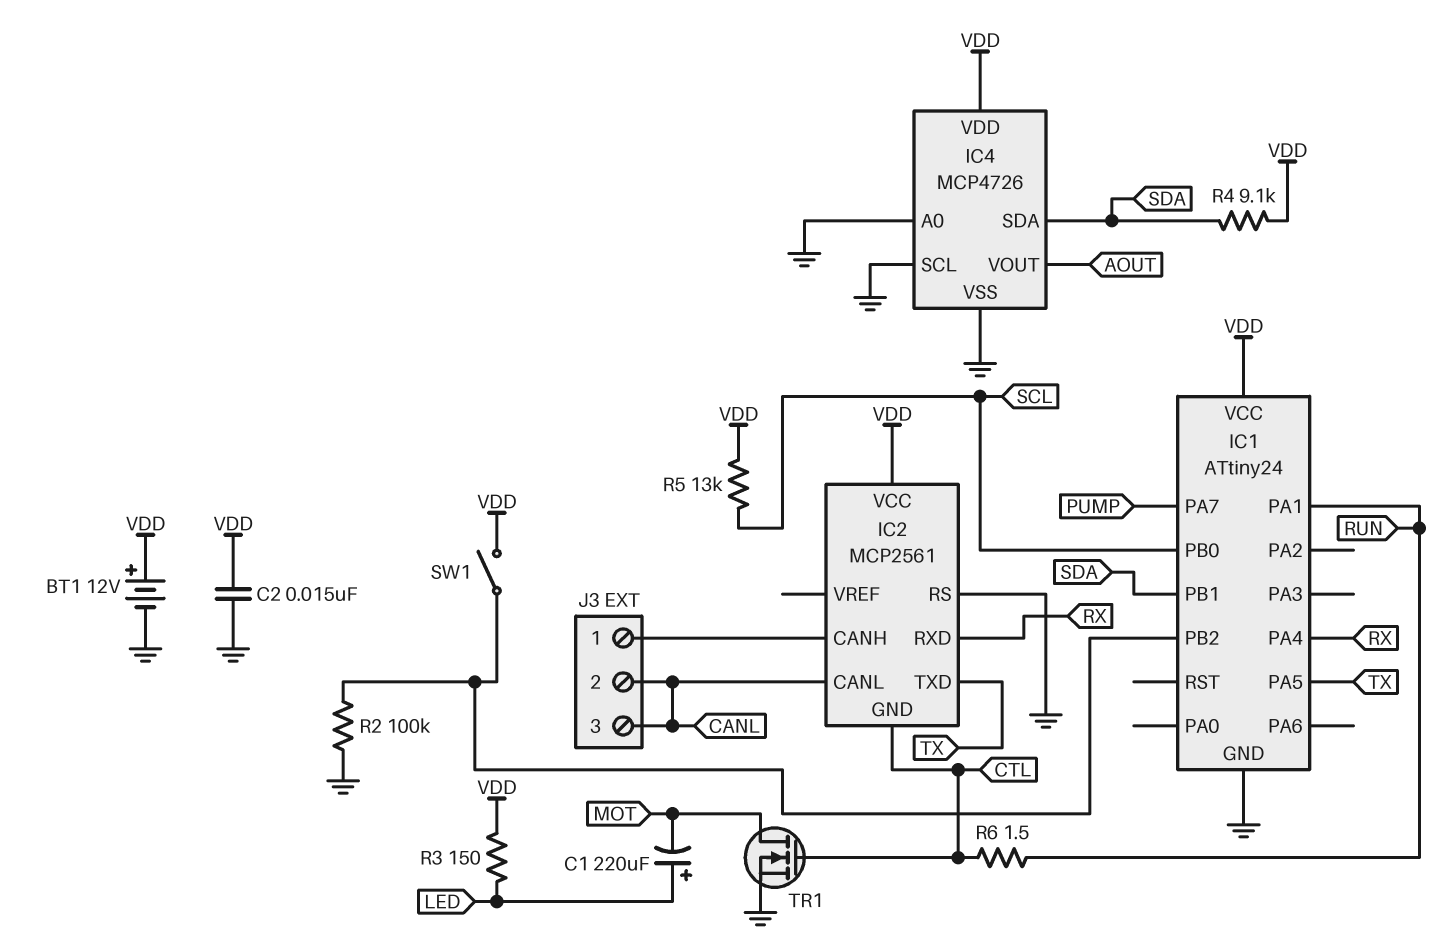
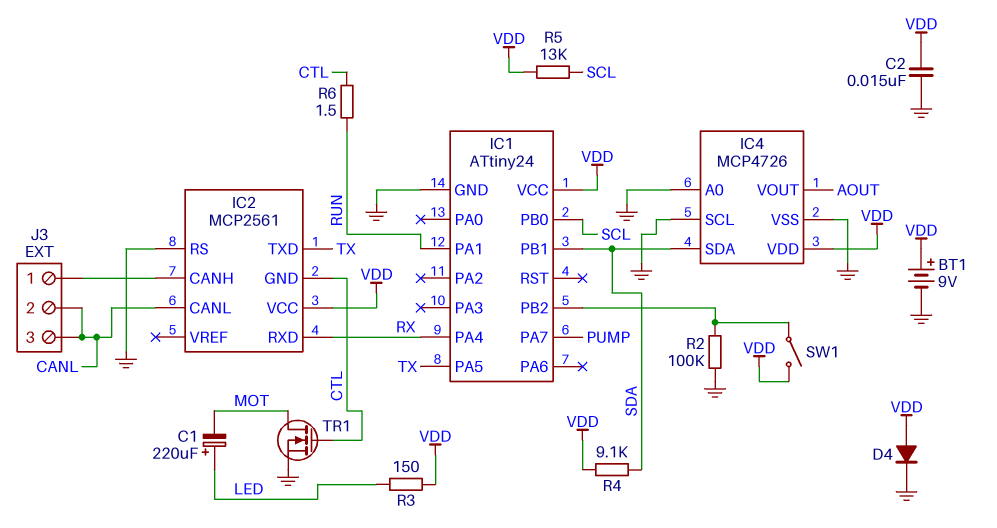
BT1: 12V (plus VDD, minus GND) -> 9V (plus VDD, minus GND)
D4: none -> diode (A VDD, K GND)

